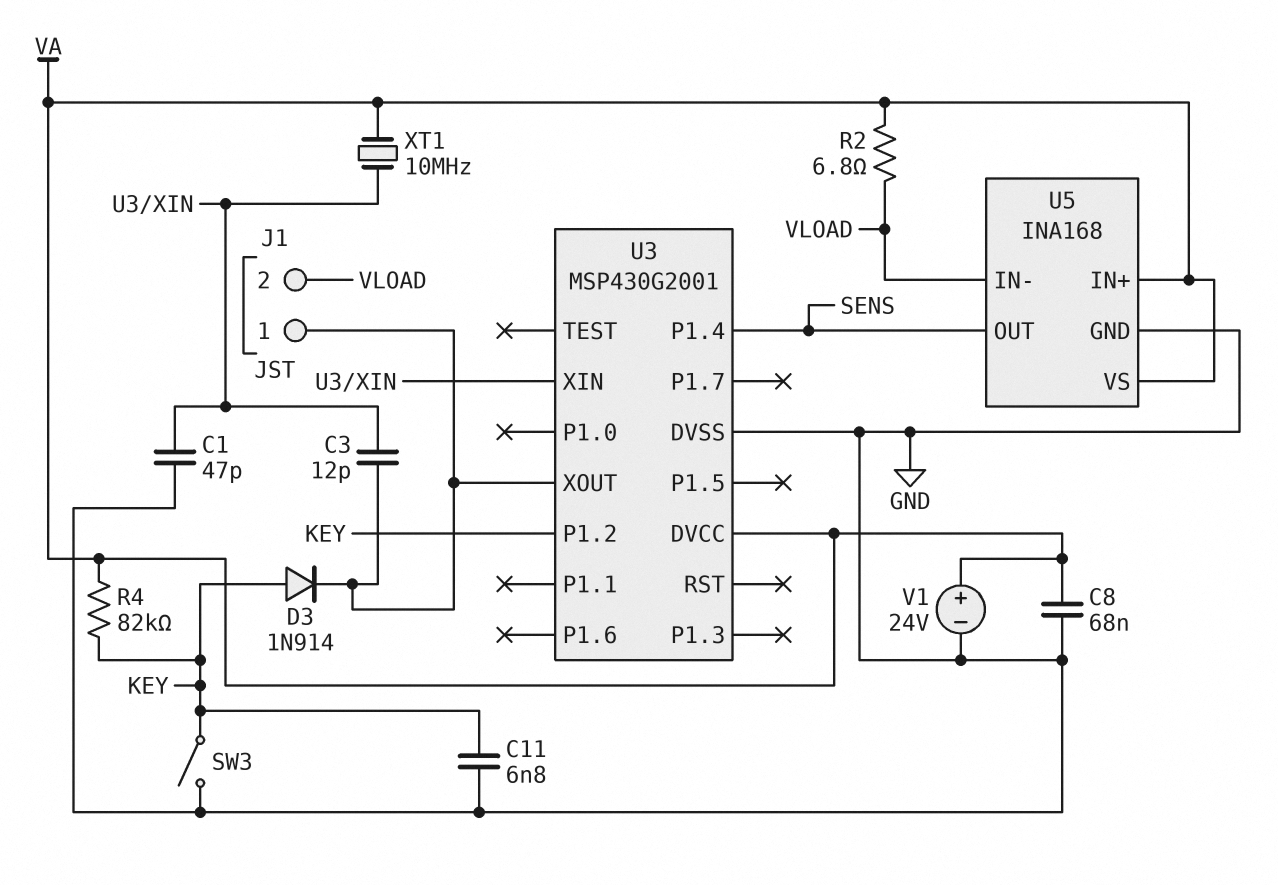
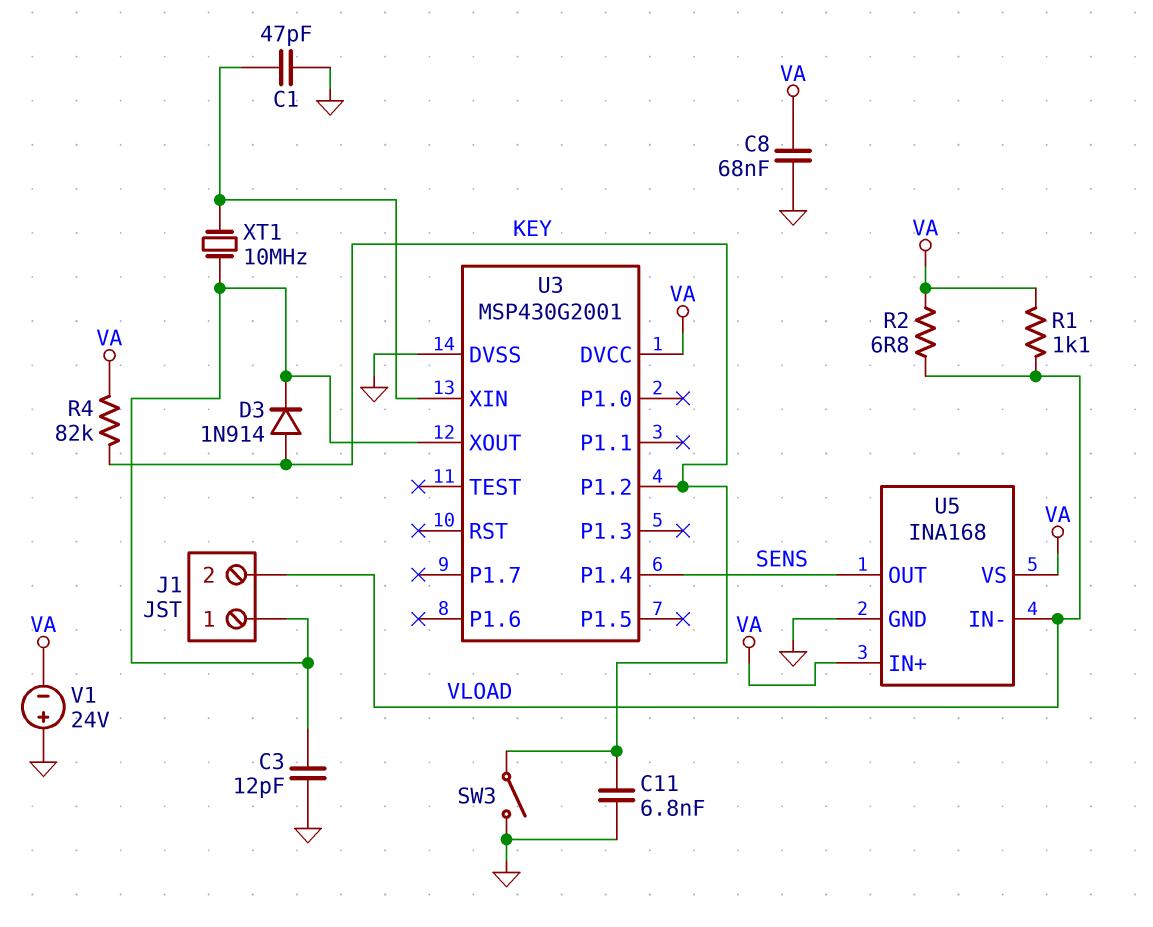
C3: 12pF (J1/1, U3/XIN) -> 12pF (GND, J1/1)
R1: none -> 1.1k (VA, VLOAD)
V1: 24V (plus VA, minus GND) -> 24V (plus GND, minus VA)
XT1: 10MHz (U3/XIN, VA) -> 10MHz (J1/1, U3/XIN)

